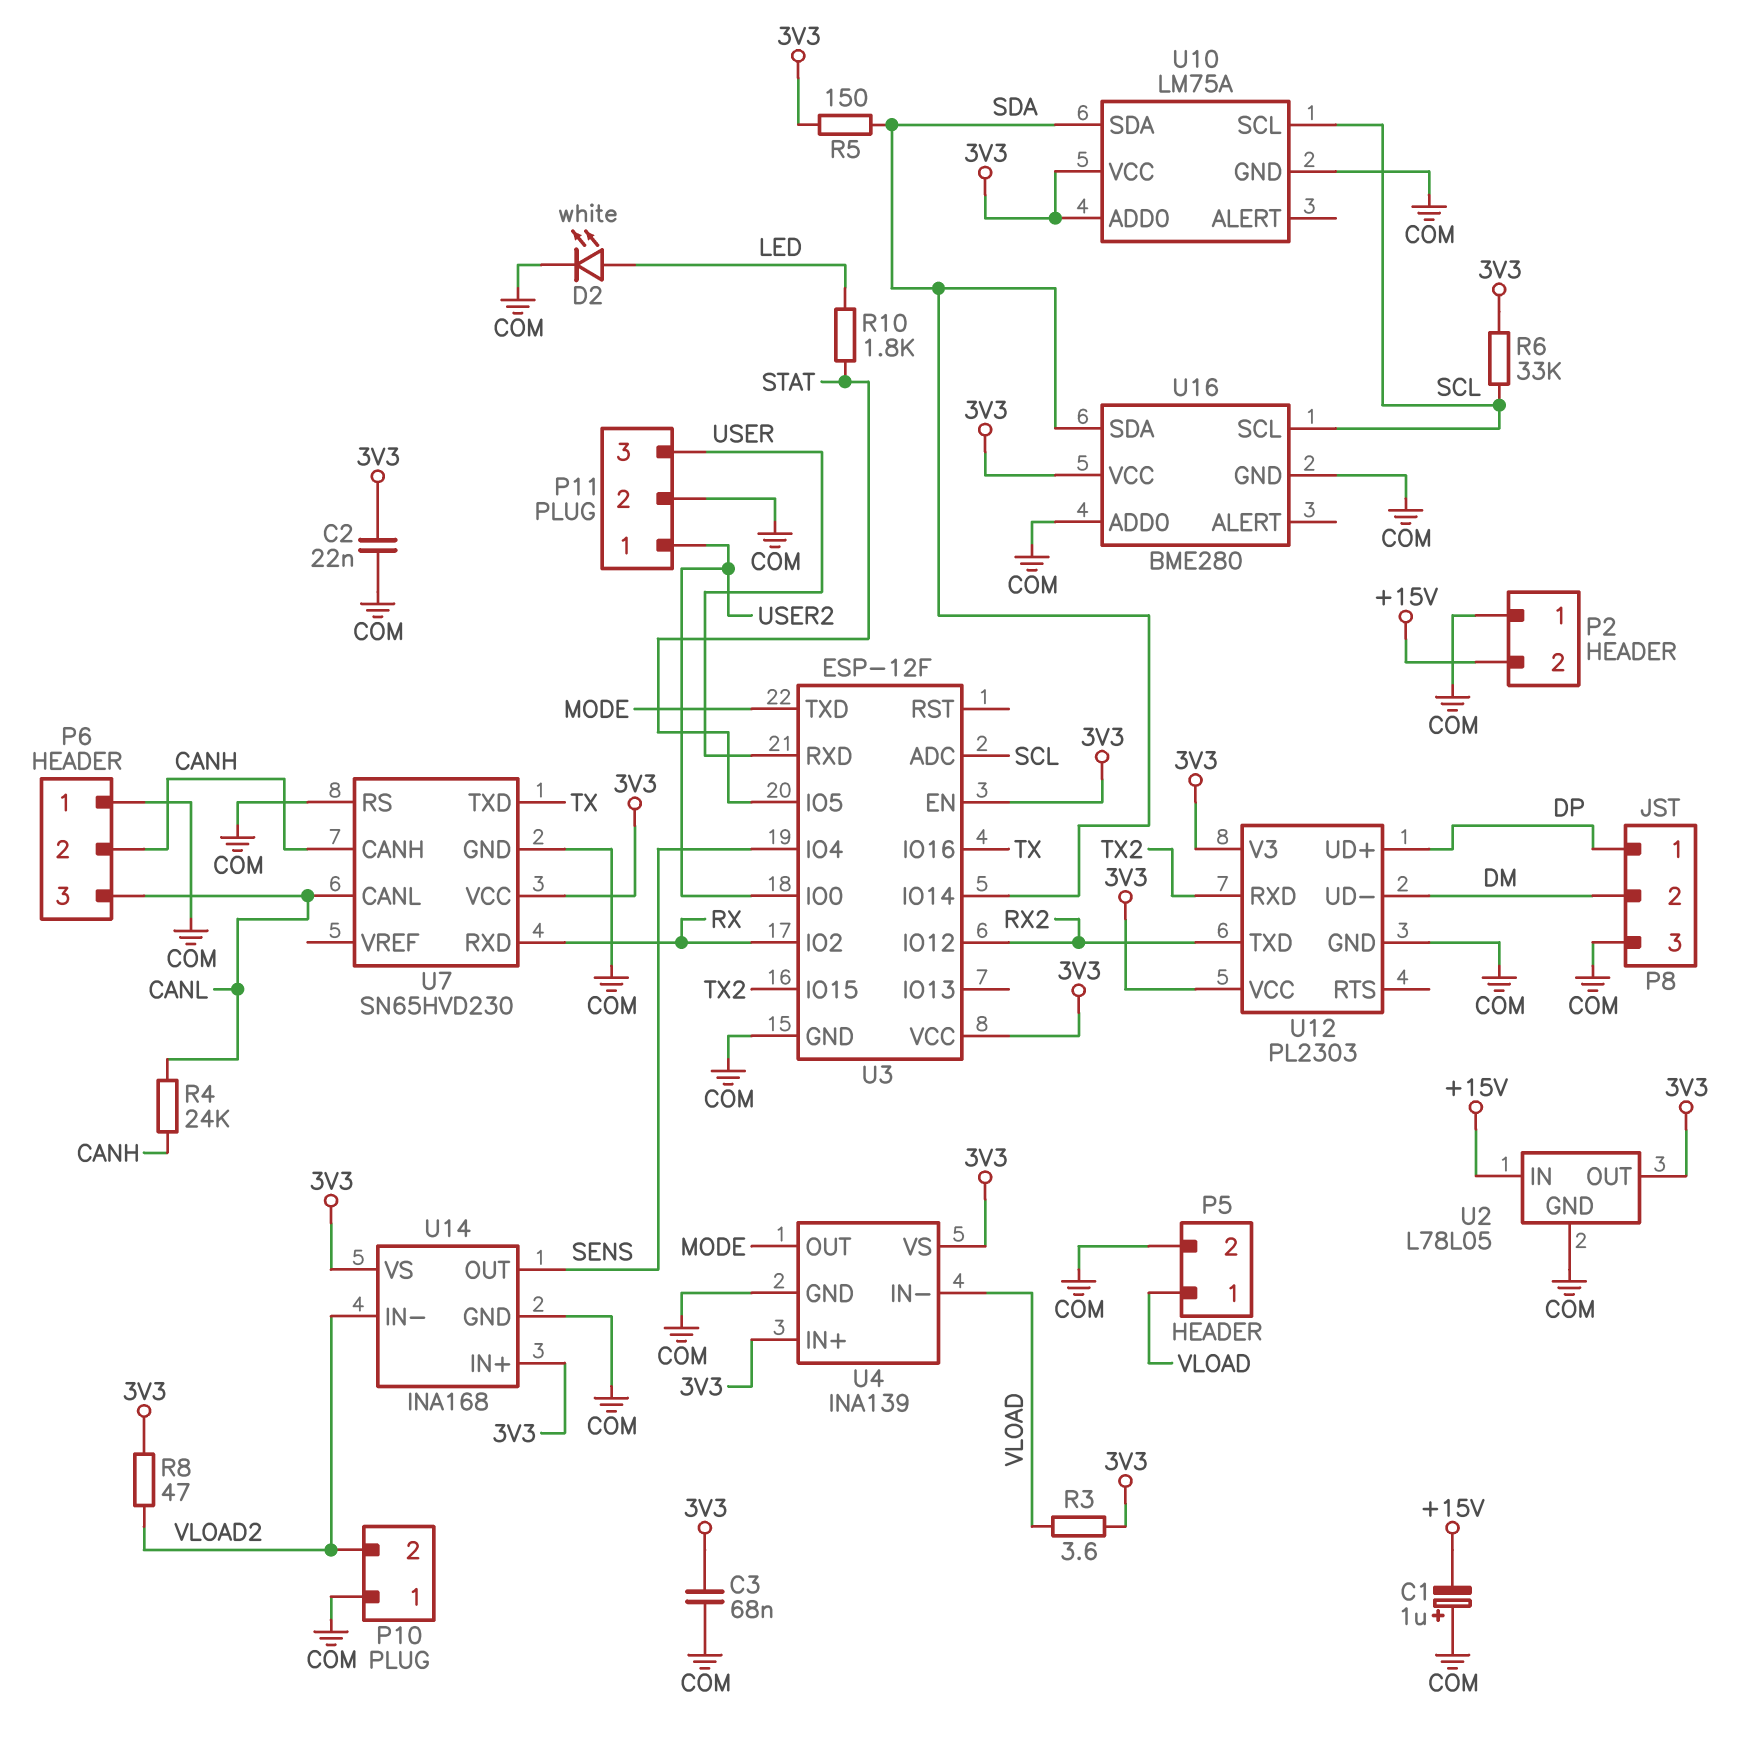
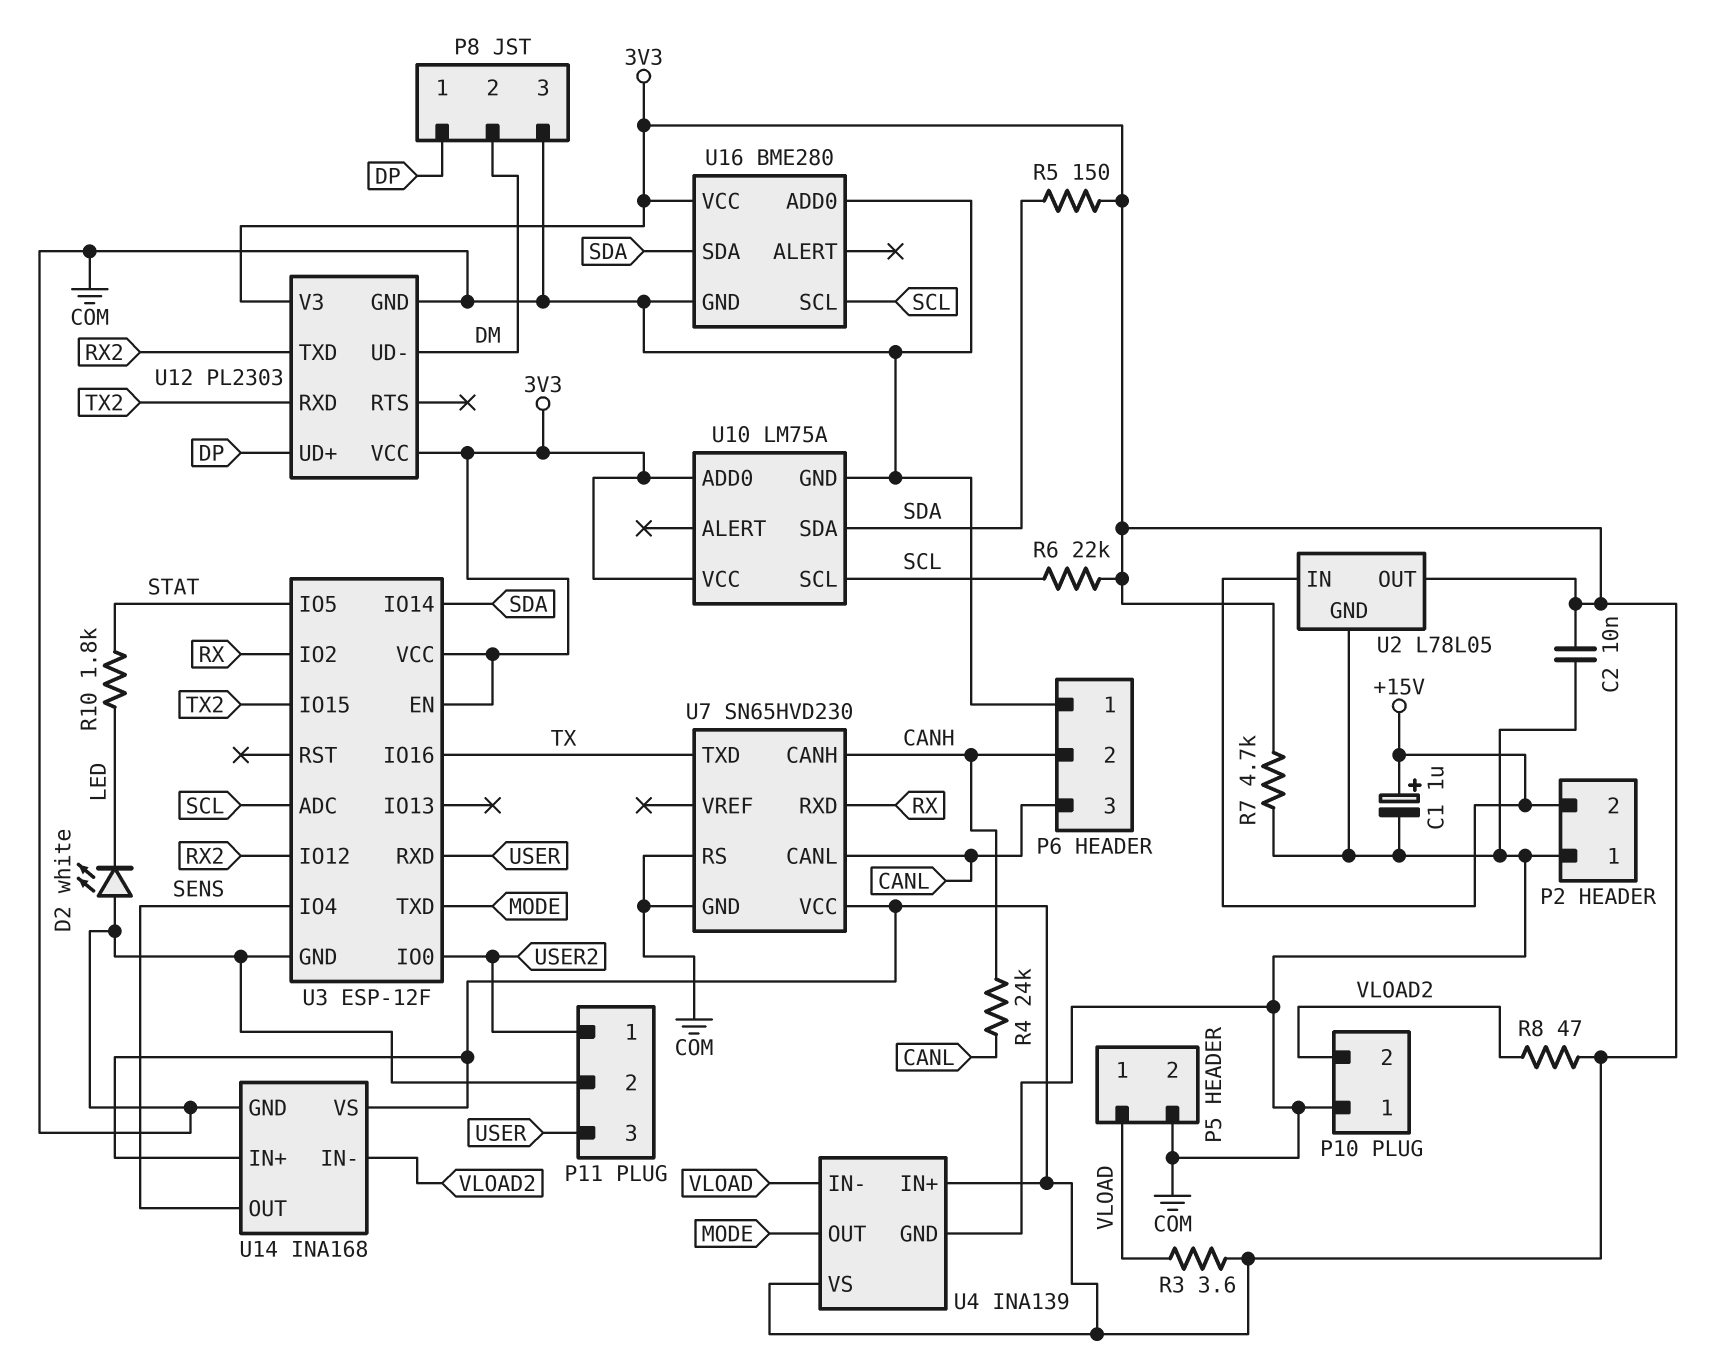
C1: 1uF (plus COM, minus +15V) -> 1uF (plus +15V, minus COM)
C2: 22nF (3V3, COM) -> 10nF (3V3, COM)
C3: 68nF (3V3, COM) -> none
D2: LED white (A LED, K COM) -> LED white (A COM, K LED)
R6: 33k (3V3, SCL) -> 22k (3V3, SCL)
R7: none -> 4.7k (3V3, COM)

